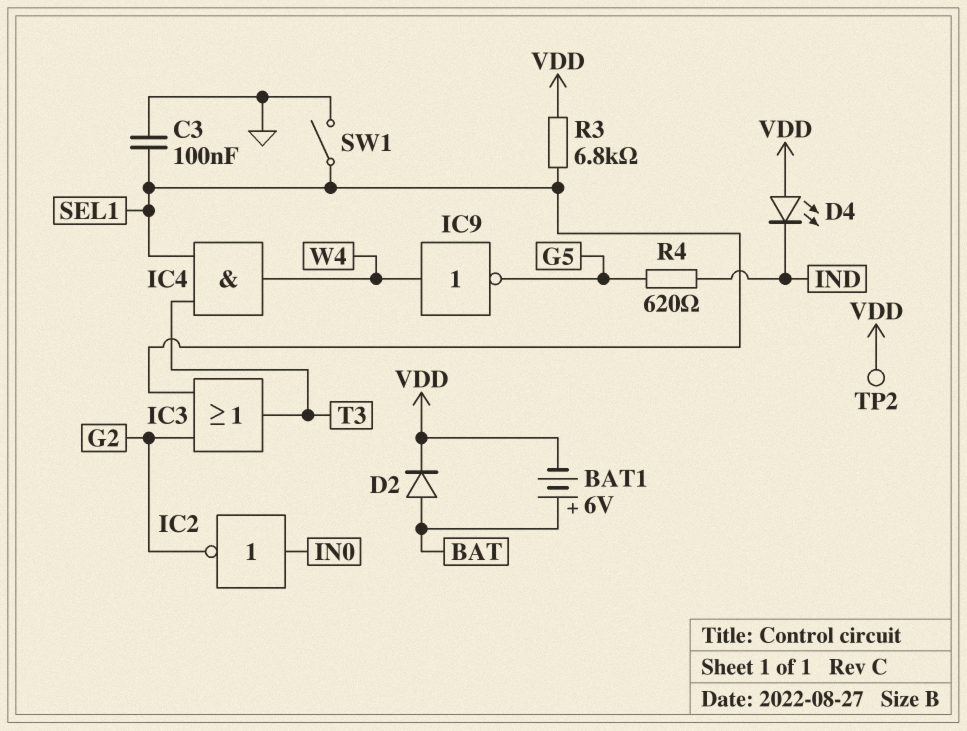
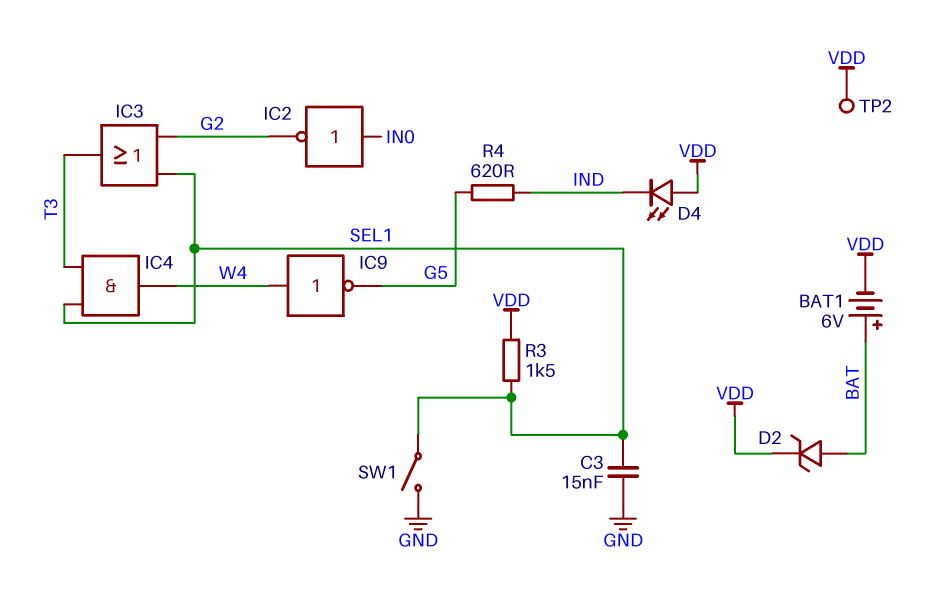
C3: 100nF (GND, SEL1) -> 15nF (GND, SEL1)
D2: diode (A BAT, K VDD) -> zener (A BAT, K VDD)
R3: 6.8k (SEL1, VDD) -> 1.5k (SEL1, VDD)

